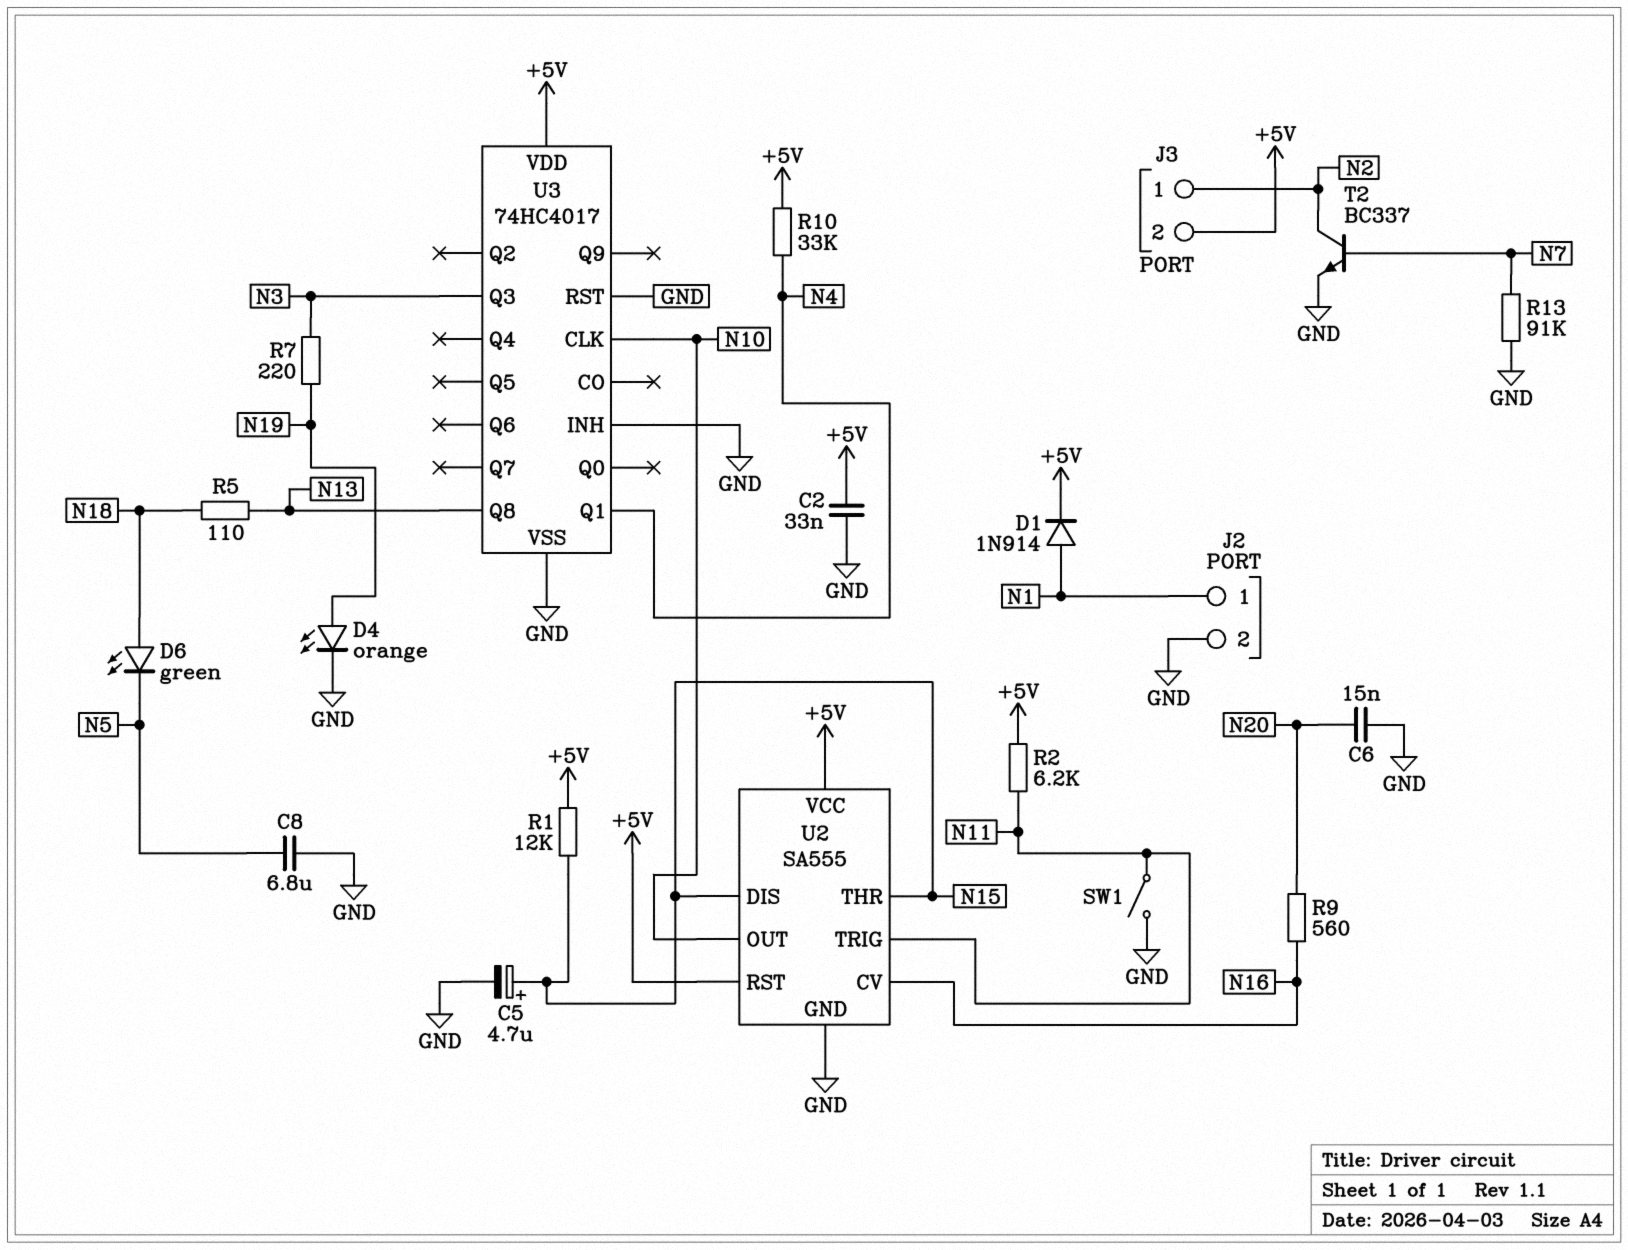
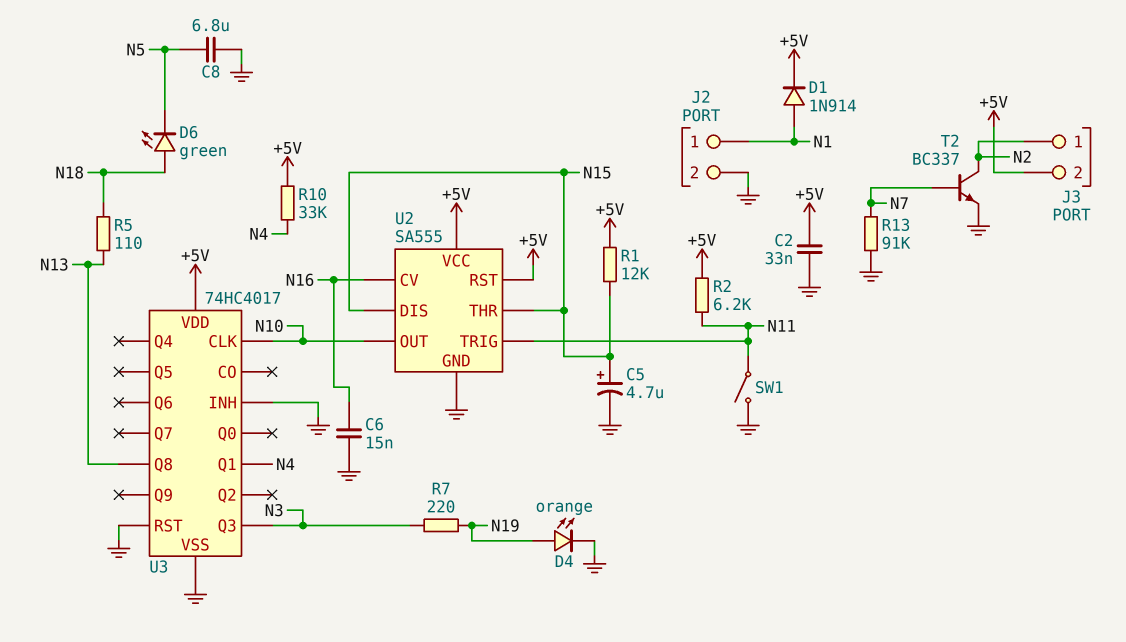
C6: 15nF (GND, N20) -> 15nF (GND, N16)
R9: 560 (N16, N20) -> none

